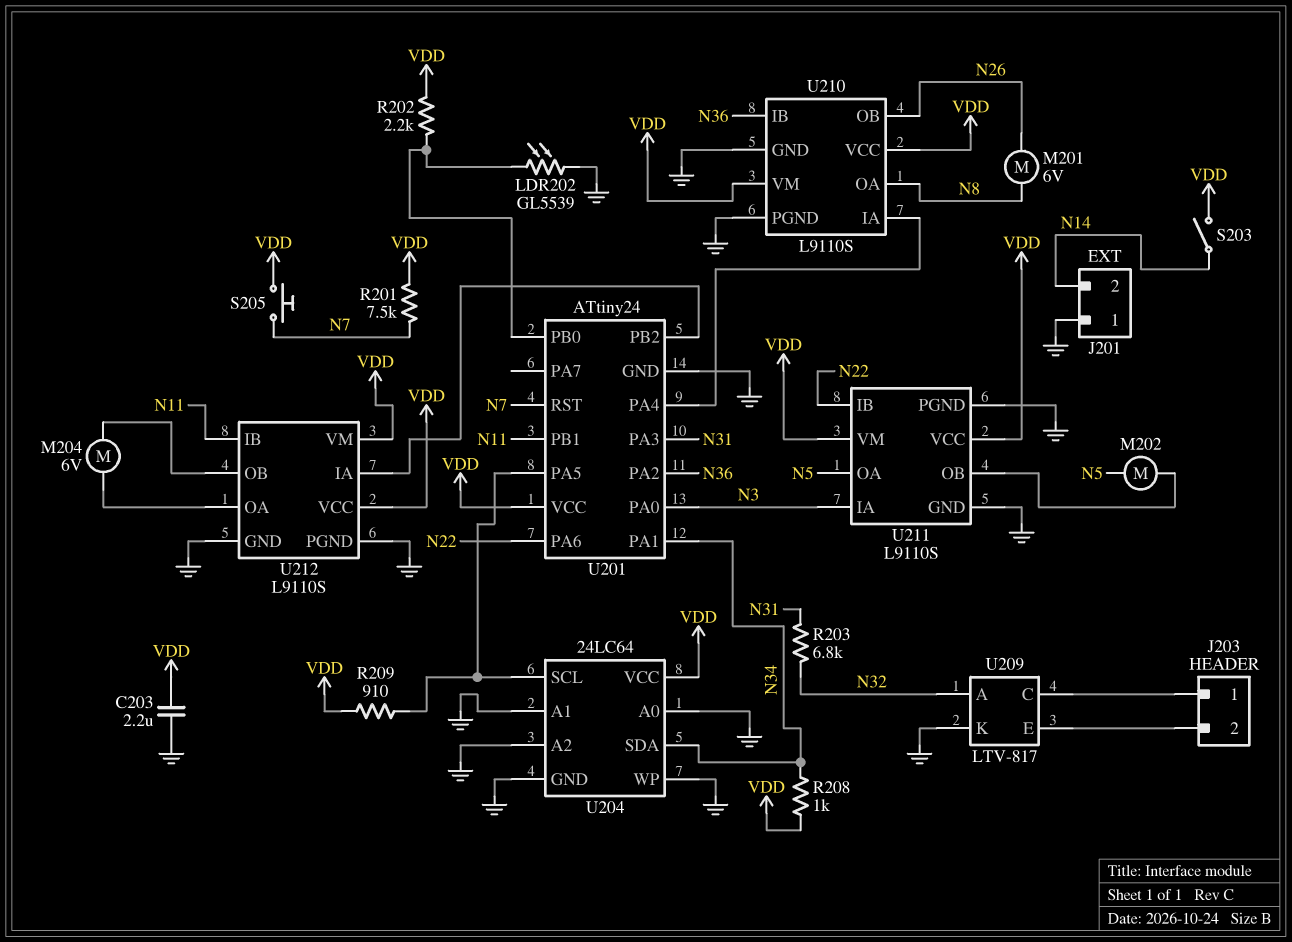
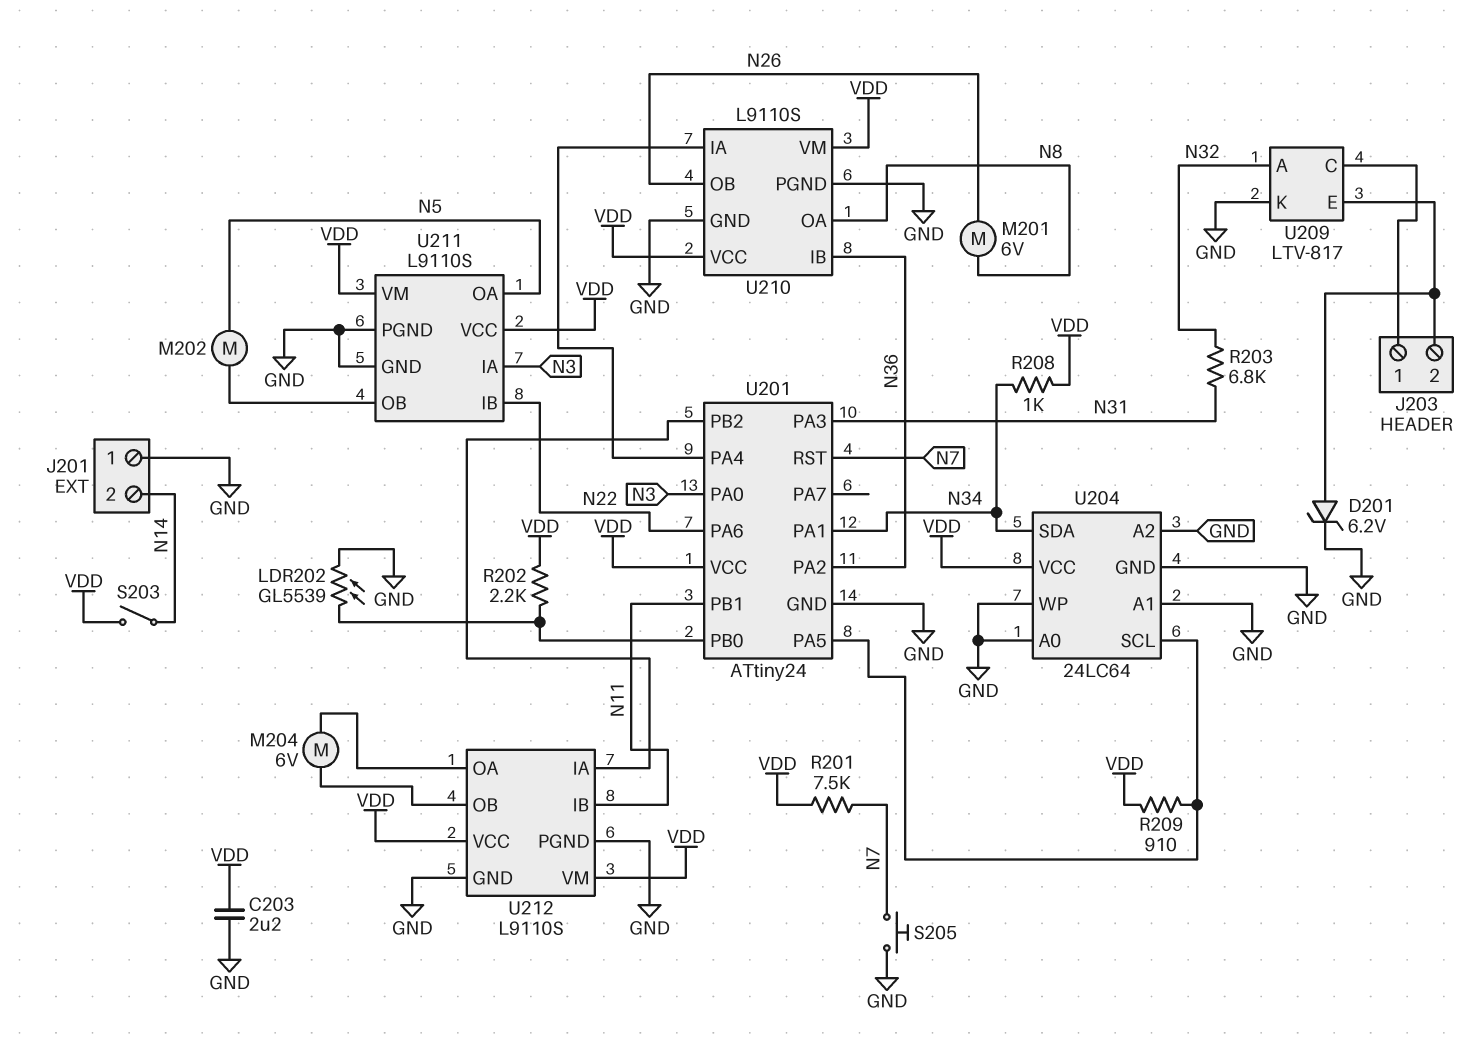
D201: none -> zener 6.2V (A J203/2, K GND)
S205: button (N7, VDD) -> button (GND, N7)

